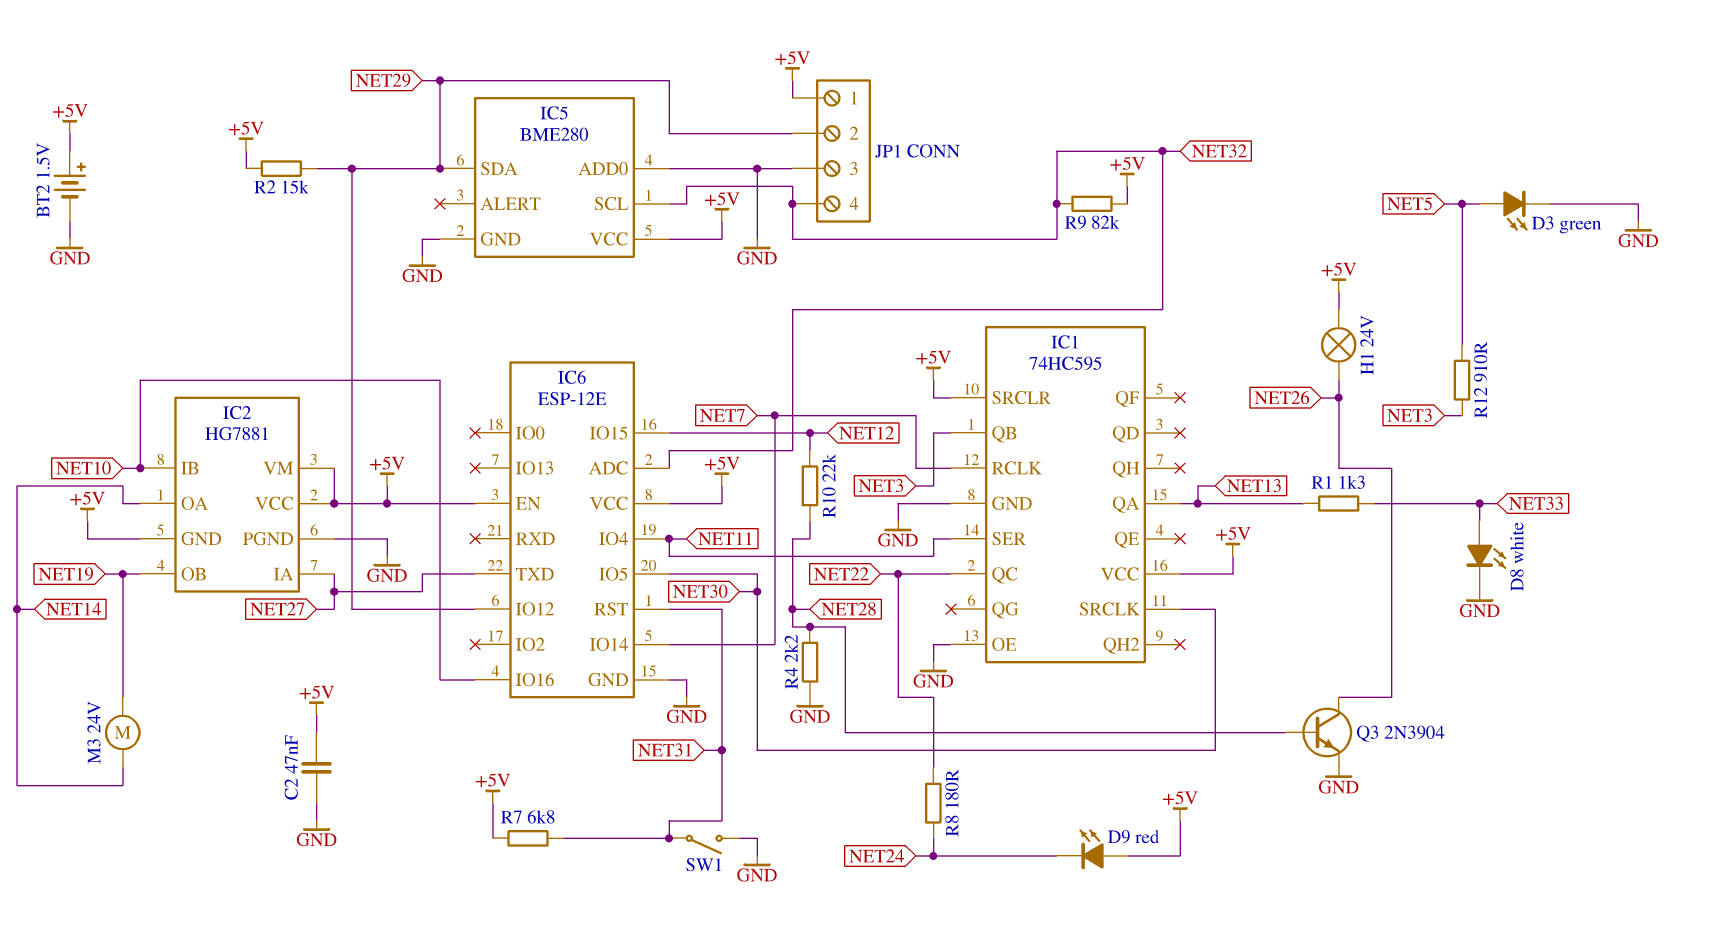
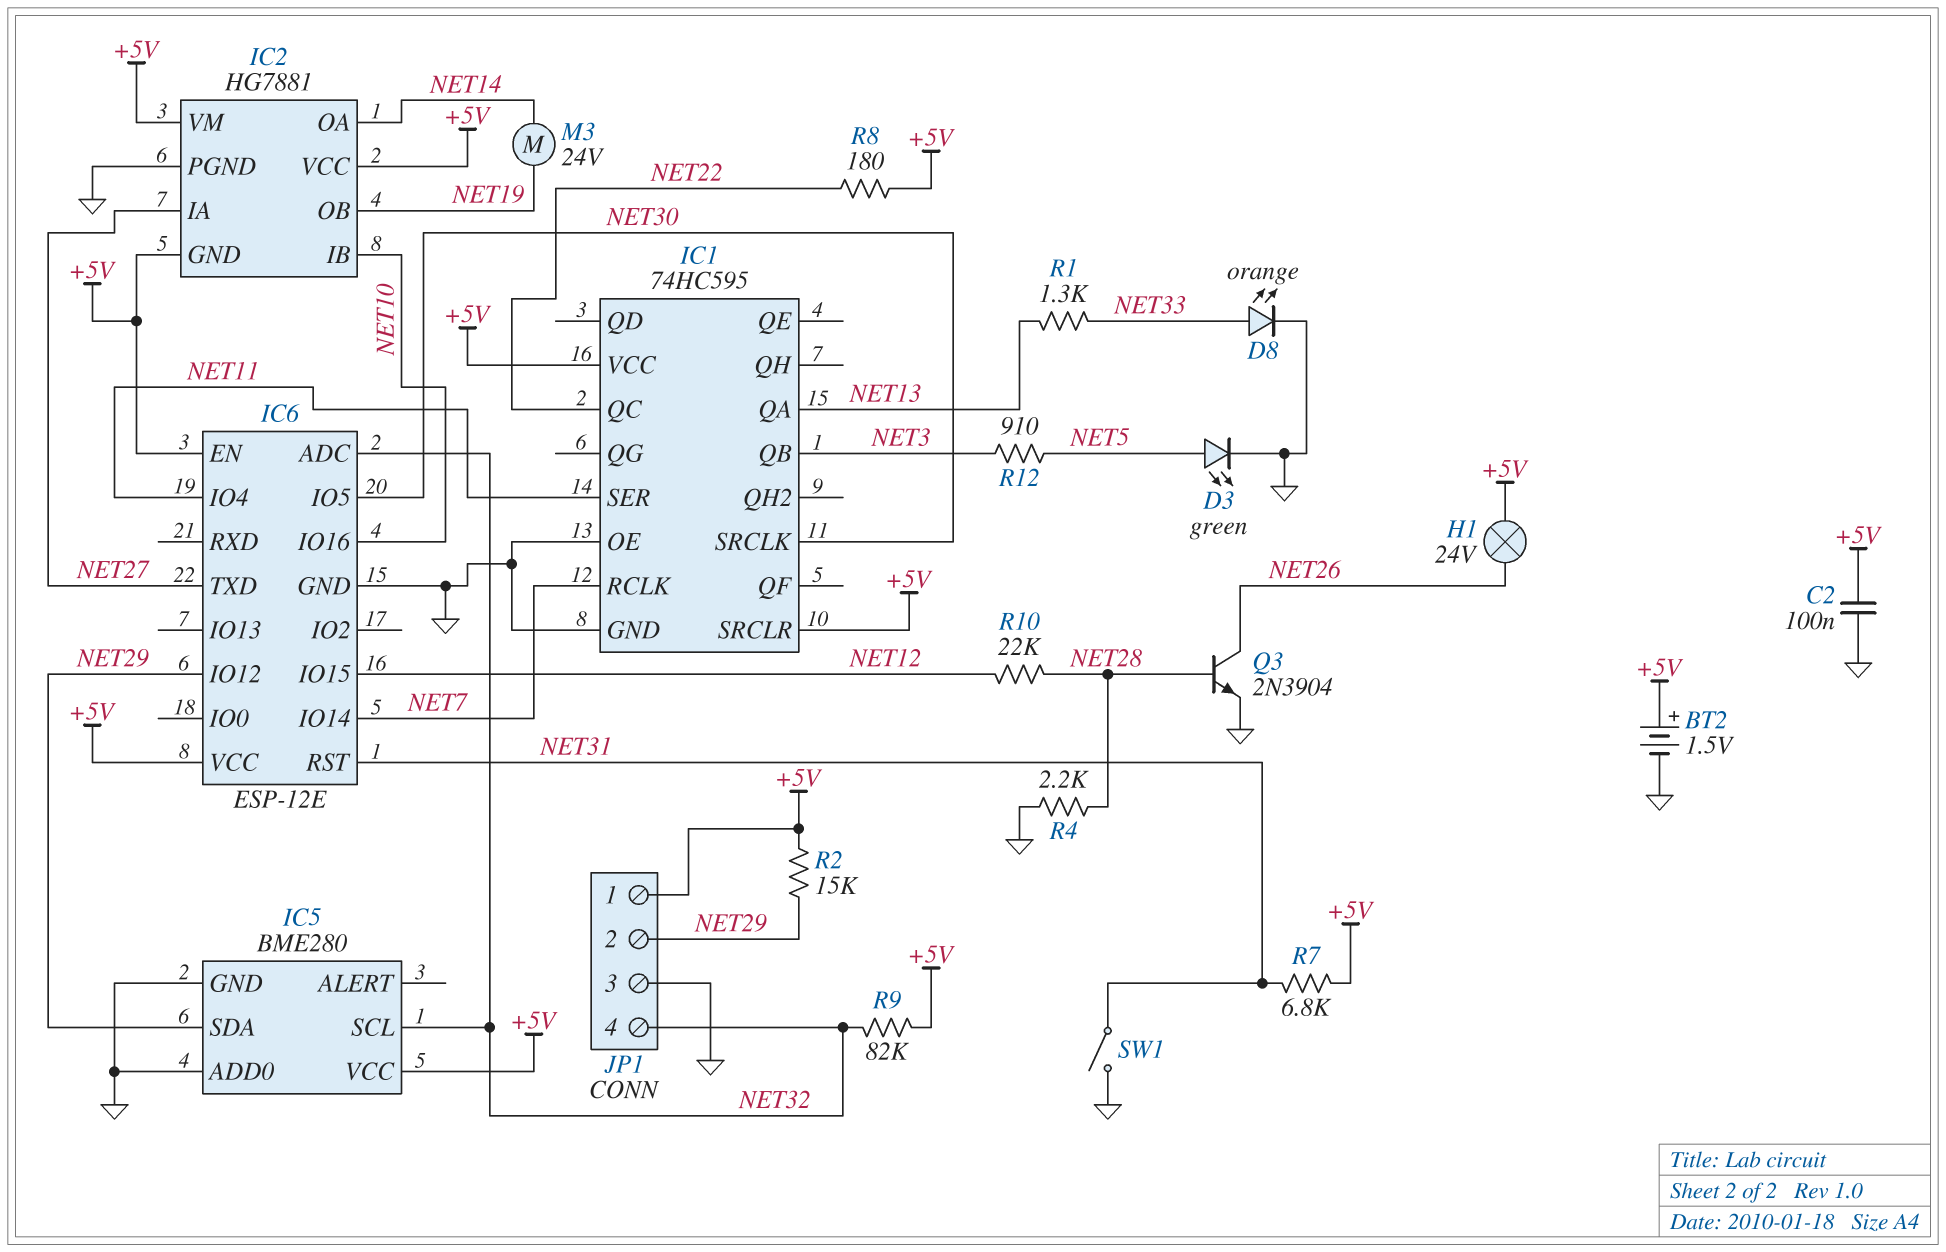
C2: 47nF (+5V, GND) -> 100nF (+5V, GND)
D8: LED white (A NET33, K GND) -> LED orange (A NET33, K GND)
D9: LED red (A +5V, K NET24) -> none
R8: 180 (NET22, NET24) -> 180 (+5V, NET22)

